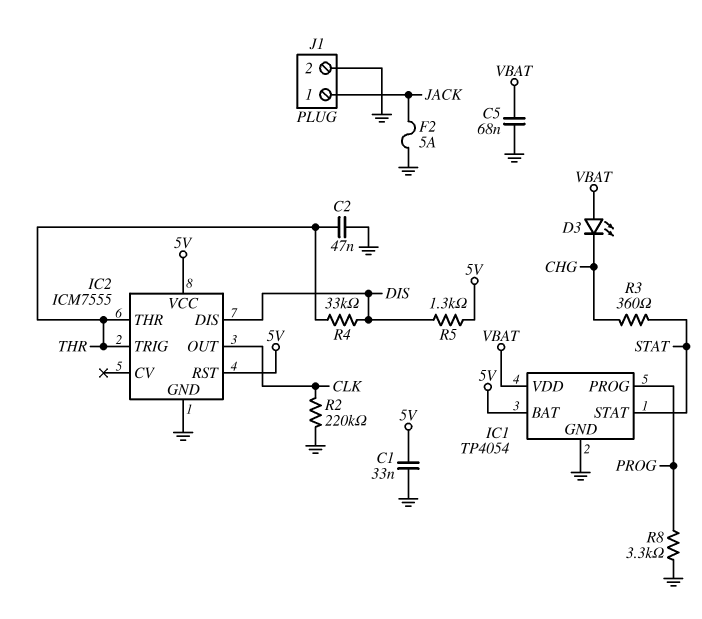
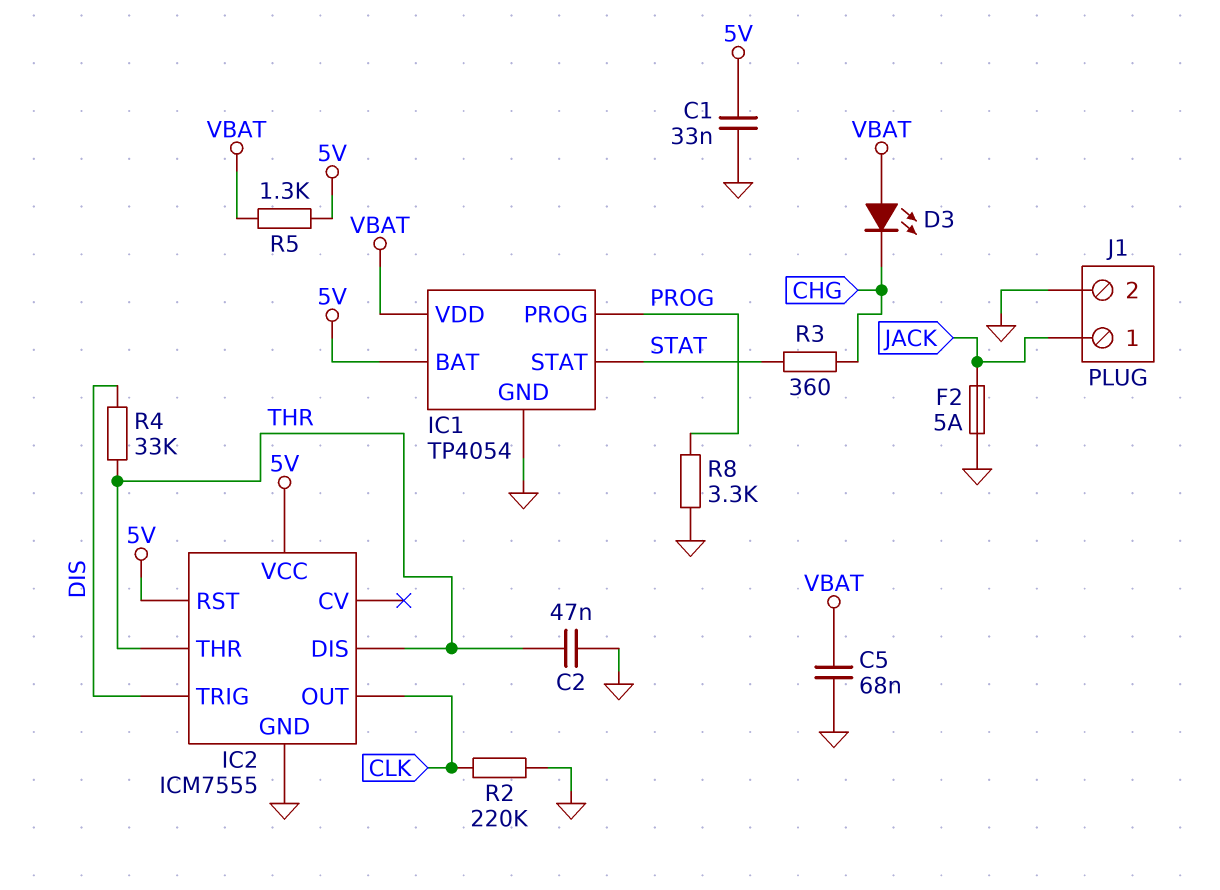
IC2 pin DIS: DIS -> THR
IC2 pin TRIG: THR -> DIS
R5: 1.3k (5V, DIS) -> 1.3k (5V, VBAT)

